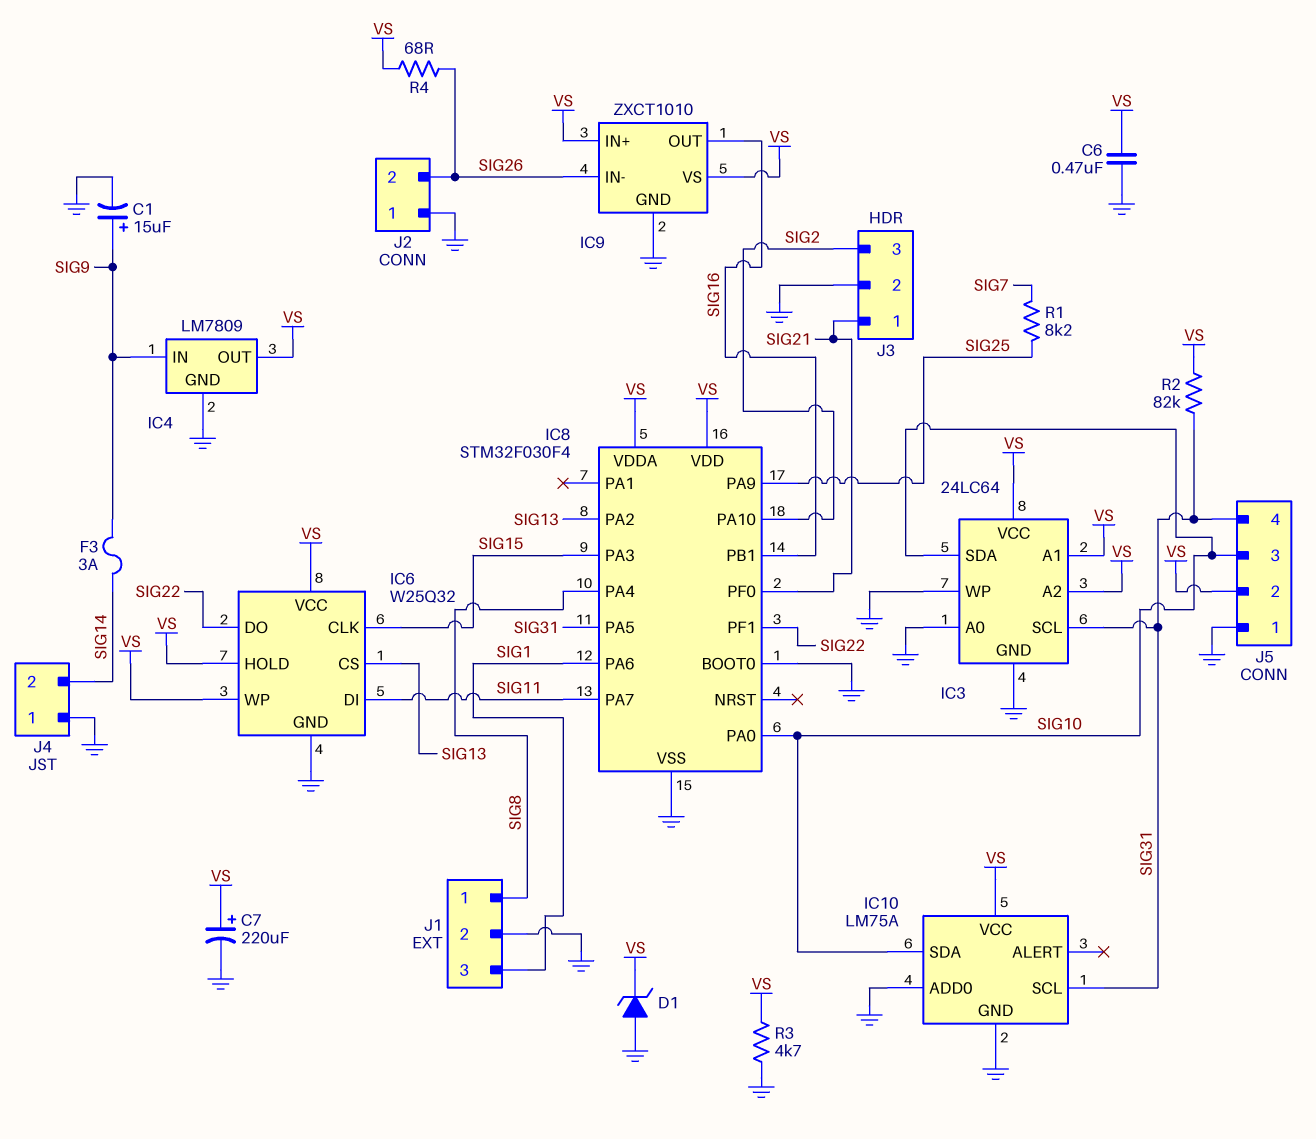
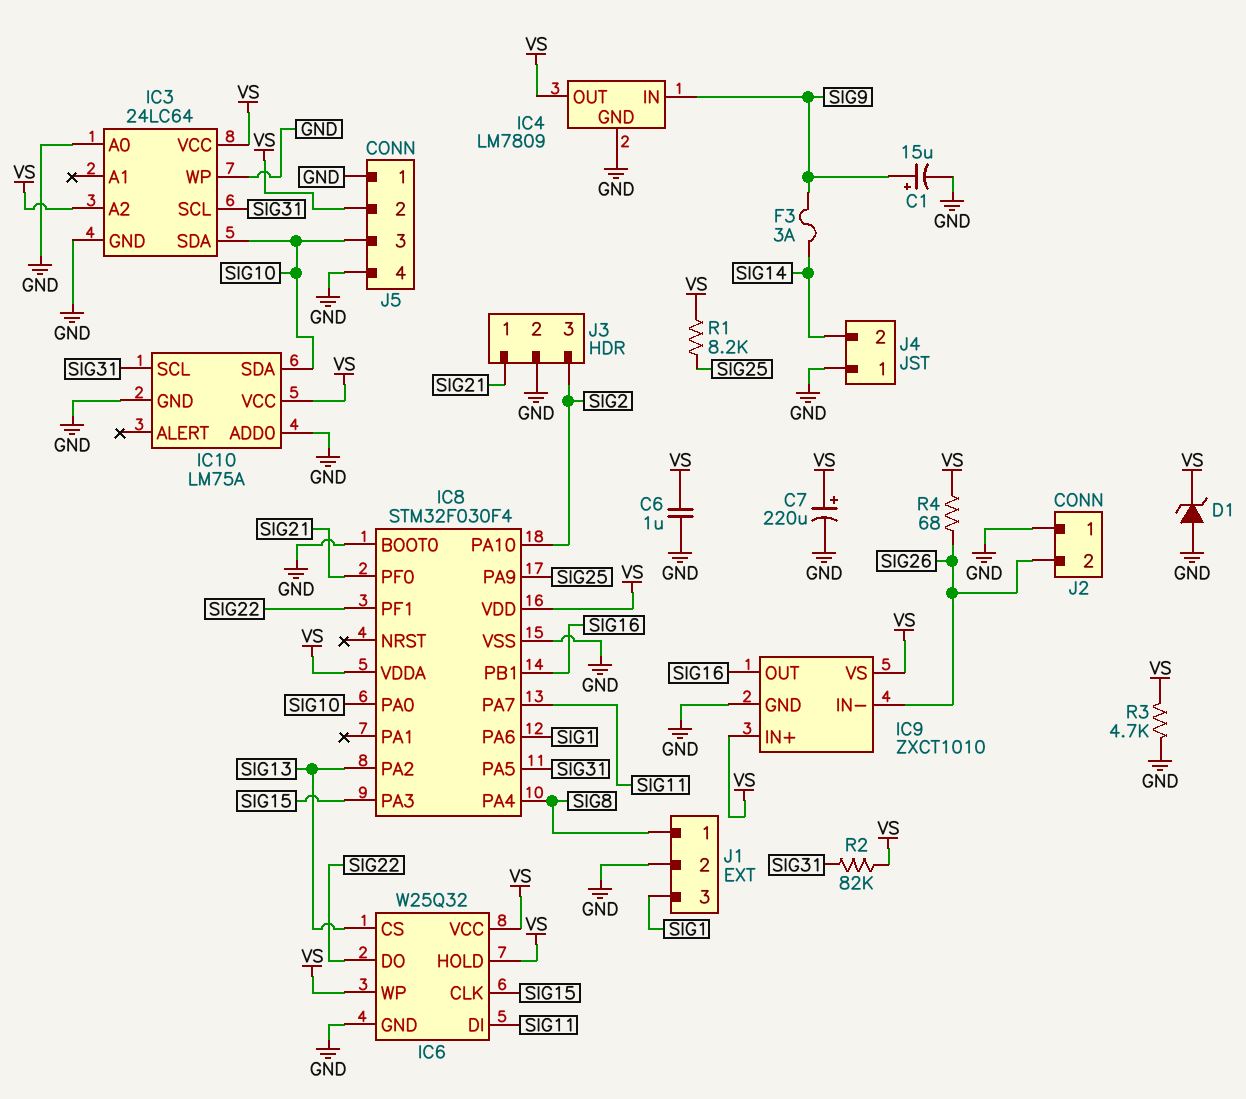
C6: 470nF (GND, VS) -> 1uF (GND, VS)
IC3 pin A1: VS -> none
J5 pin 4: SIG31 -> GND
R1: 8.2k (SIG7, SIG25) -> 8.2k (SIG25, VS)

